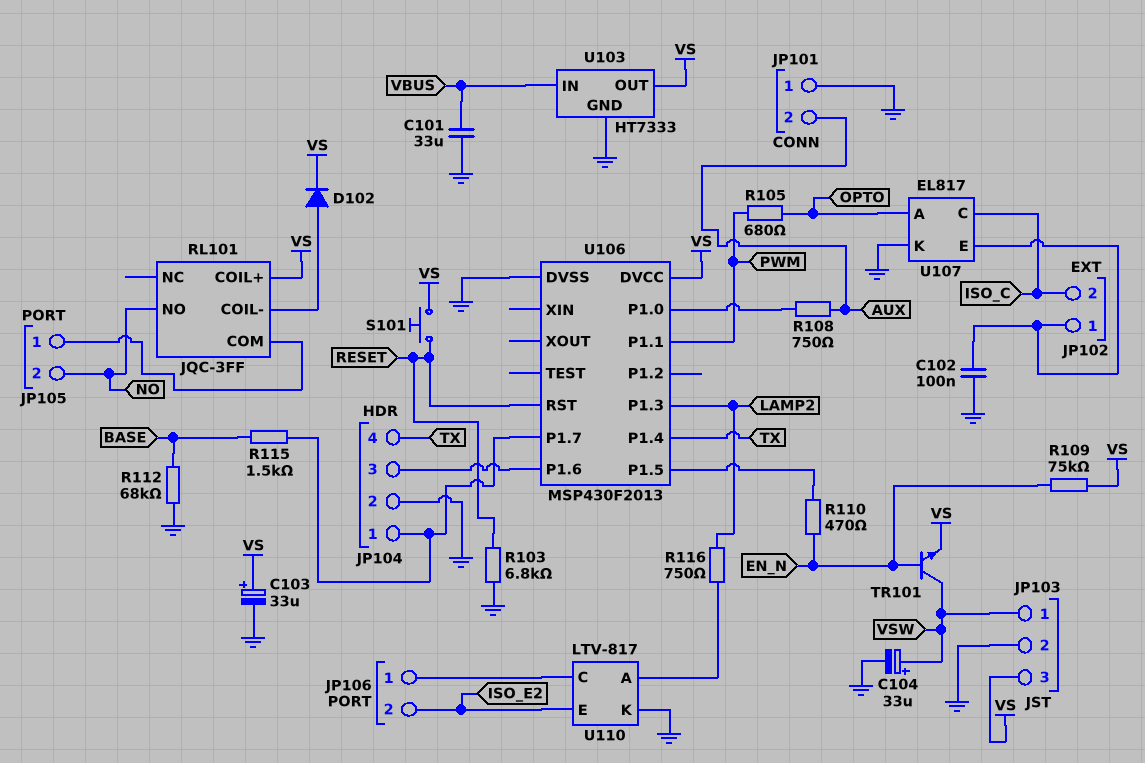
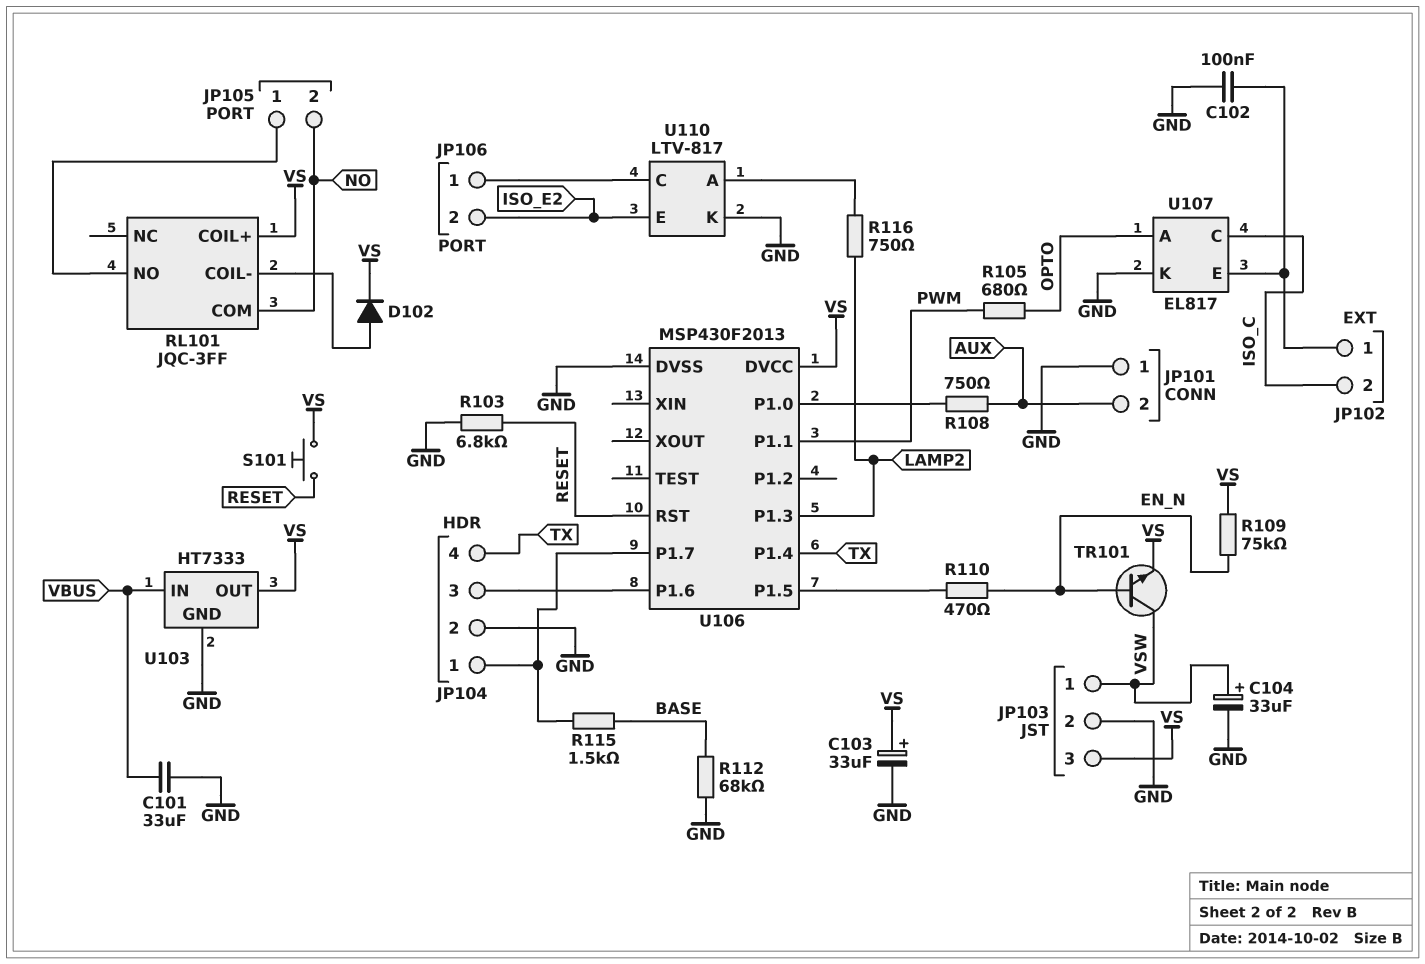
RL101 pin COM: JP105/1 -> NO
RL101 pin NO: NO -> JP105/1

